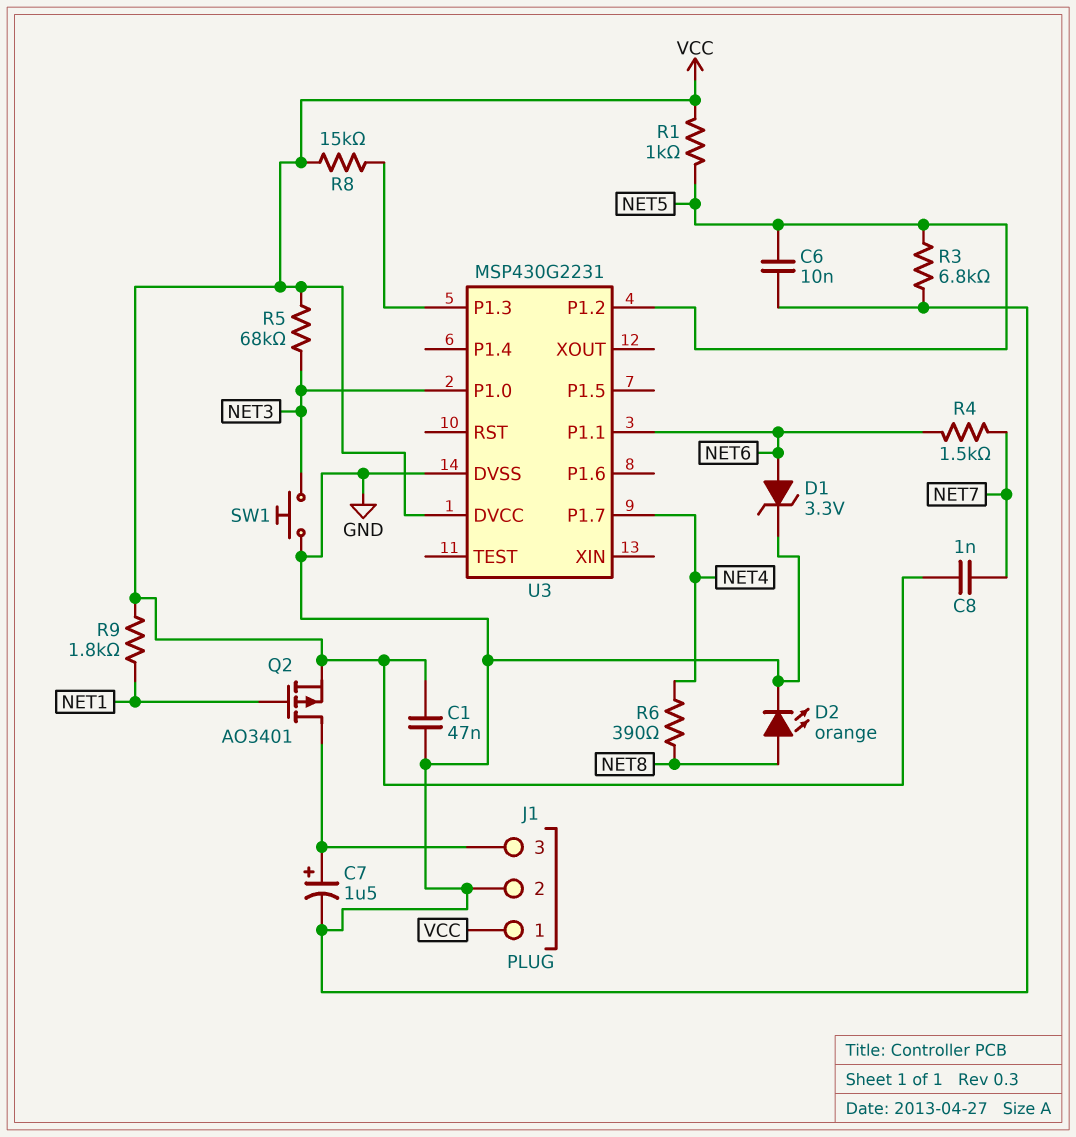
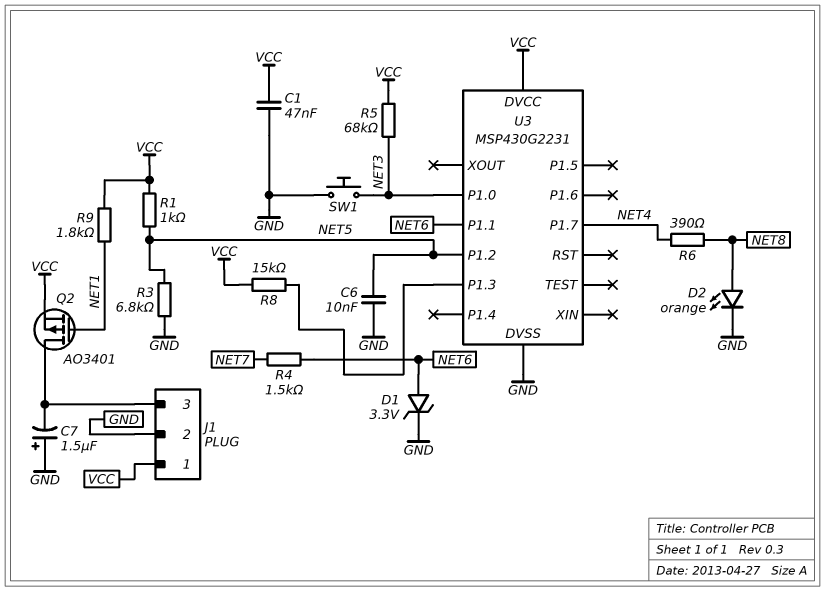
C7: 1.5uF (plus J1/3, minus GND) -> 1.5uF (plus GND, minus J1/3)
C8: 1nF (NET7, VCC) -> none

